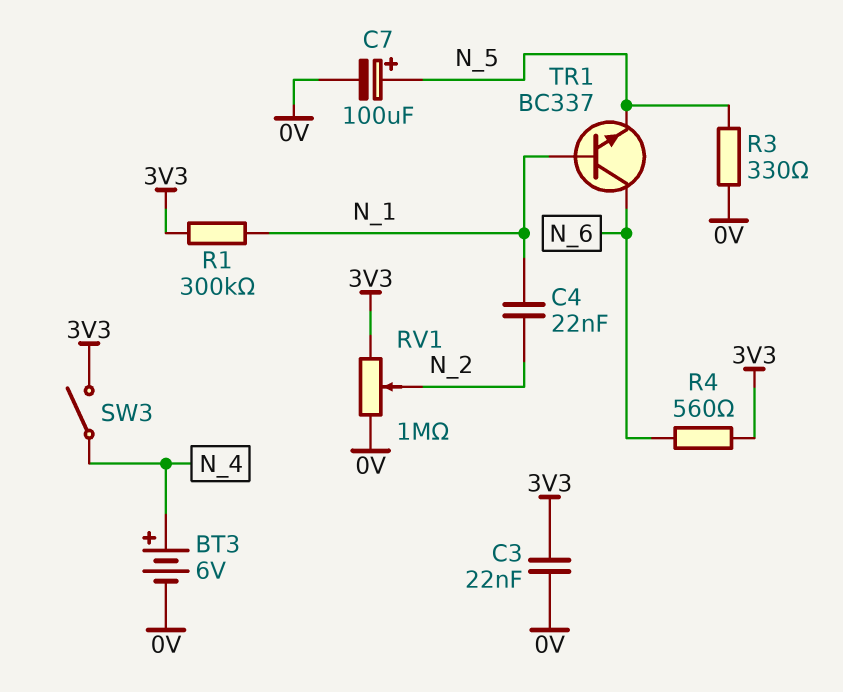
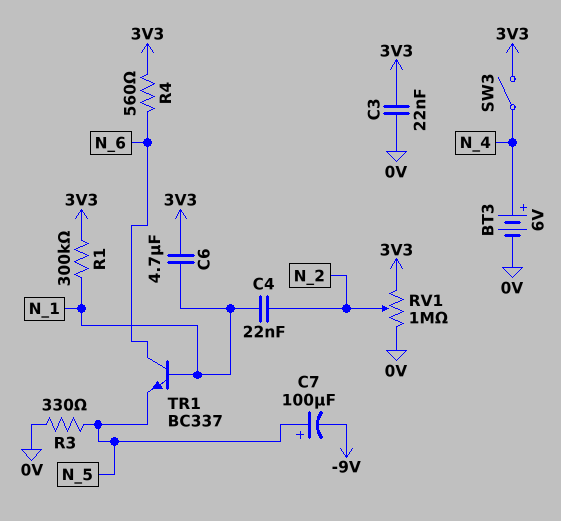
C6: none -> 4.7uF (3V3, N_1)
C7: 100uF (plus N_5, minus 0V) -> 100uF (plus N_5, minus -9V)

